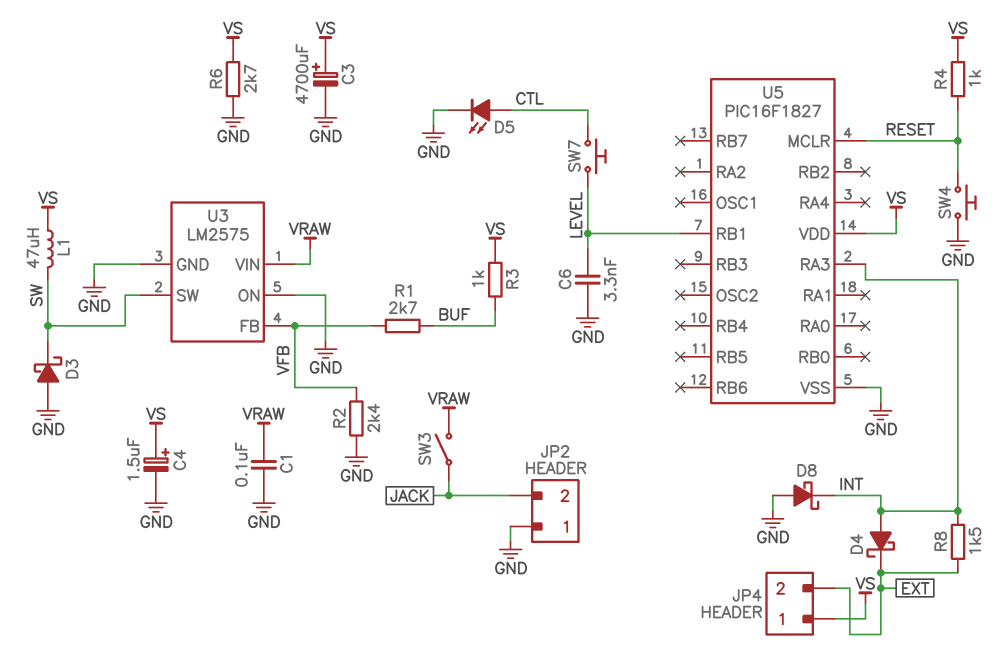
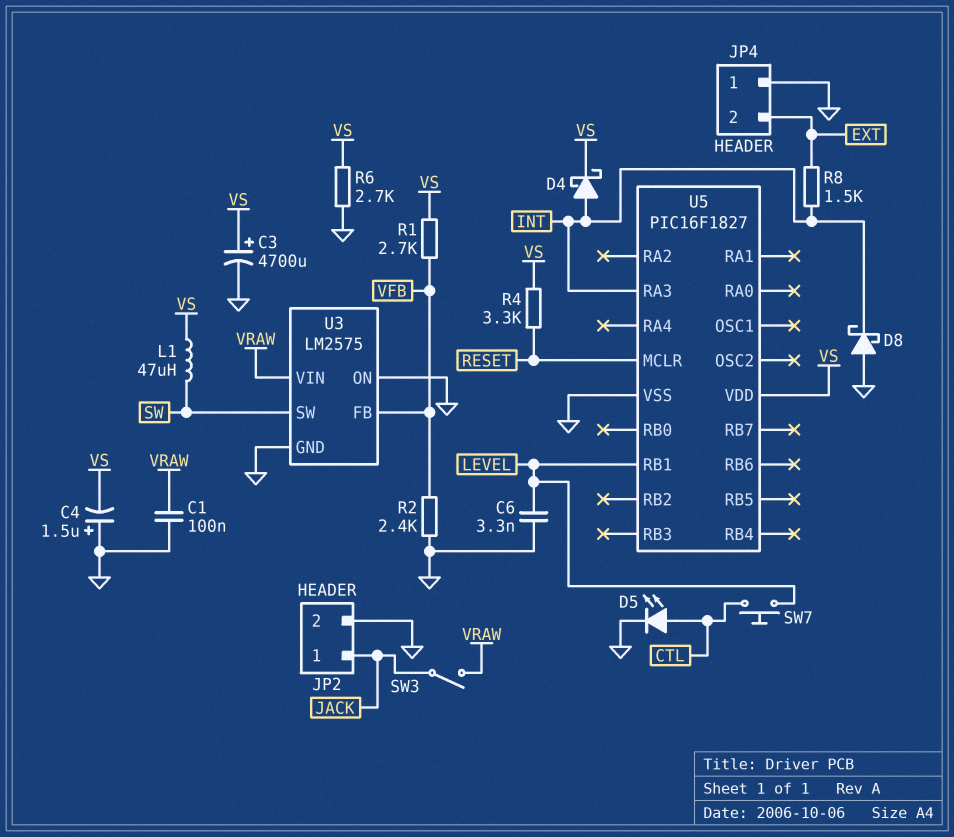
C4: 1.5uF (plus VS, minus GND) -> 1.5uF (plus GND, minus VS)
D3: schottky (A GND, K SW) -> none
D4: schottky (A INT, K EXT) -> schottky (A INT, K VS)
JP2 pin 1: GND -> JACK
JP2 pin 2: JACK -> GND
JP4 pin 1: VS -> GND
R1: 2.7k (BUF, VFB) -> 2.7k (VFB, VS)
R3: 1k (BUF, VS) -> none
R4: 1k (RESET, VS) -> 3.3k (RESET, VS)
SW4: button (GND, RESET) -> none

